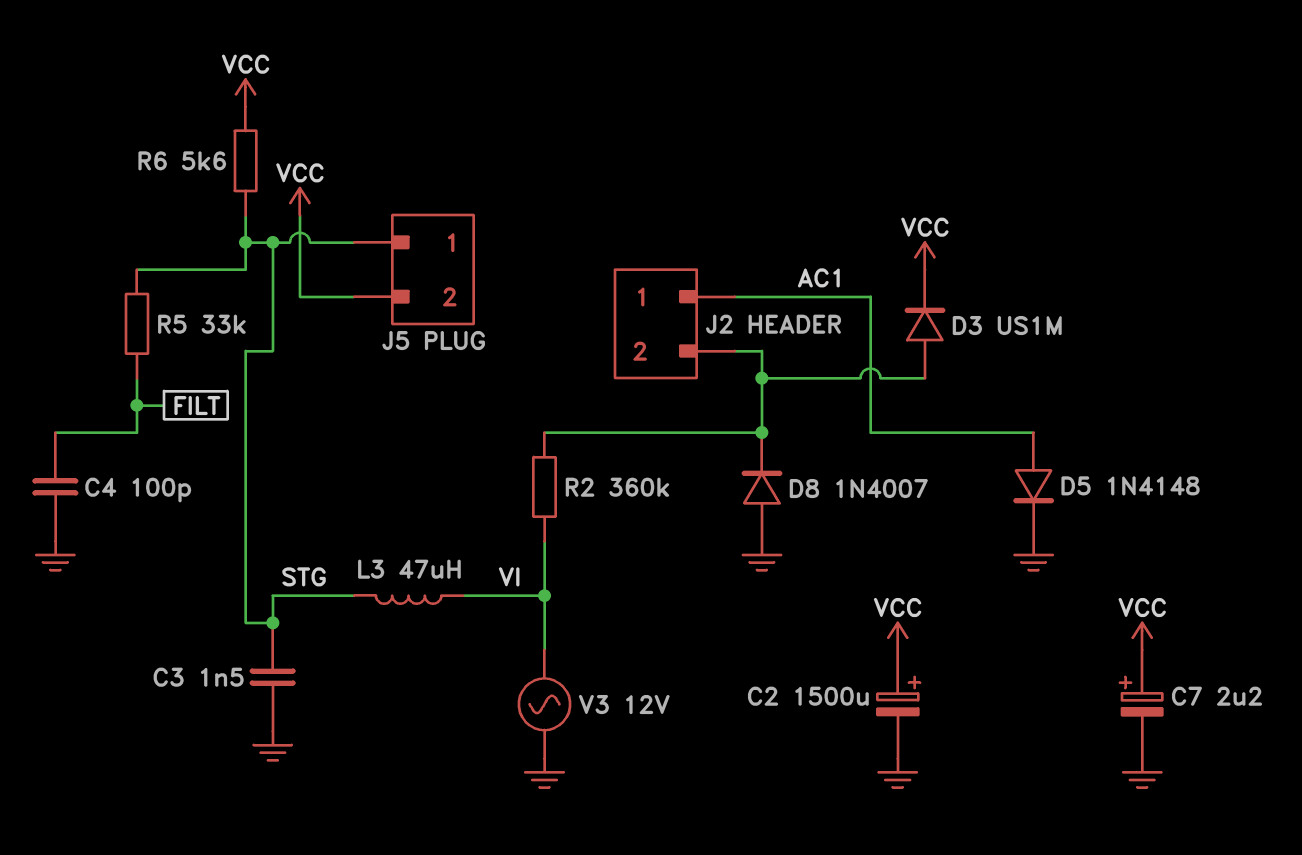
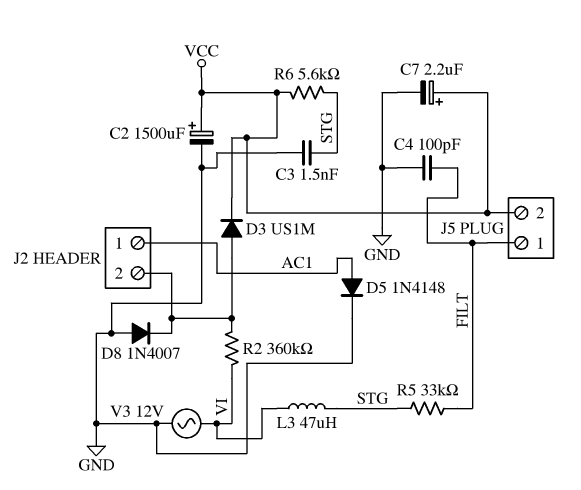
J5 pin 1: STG -> FILT

